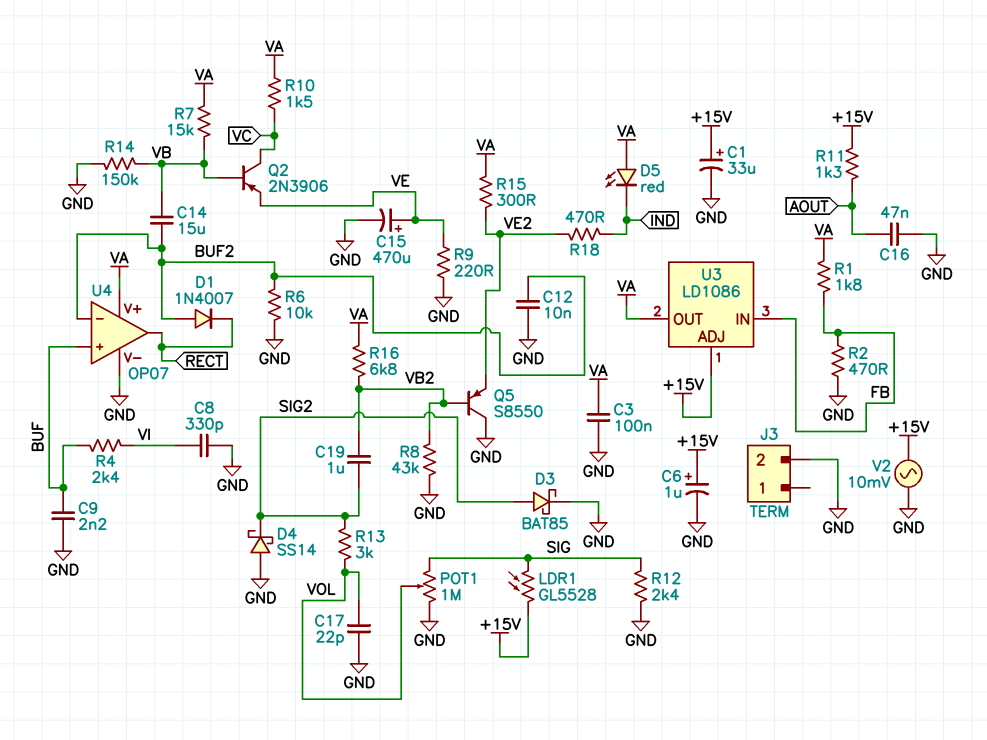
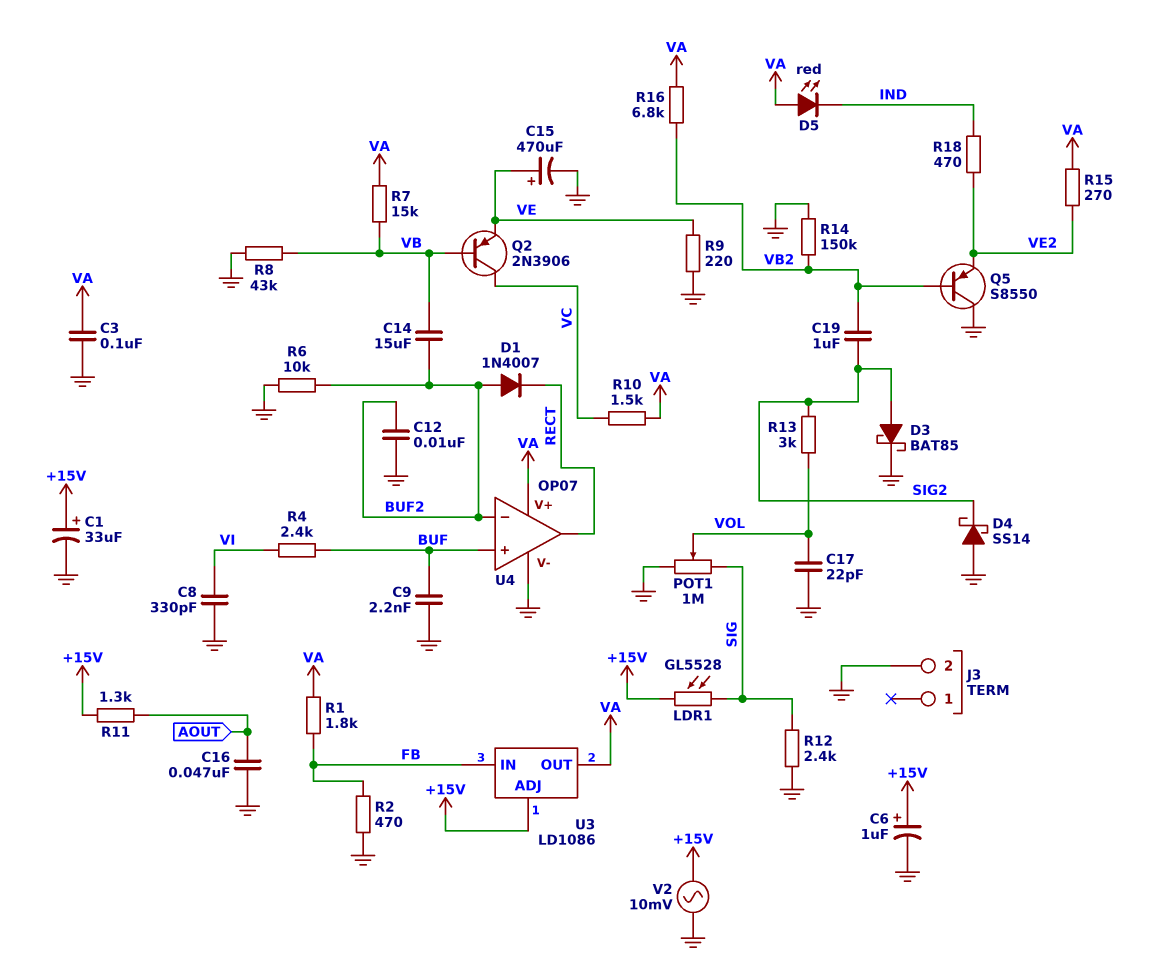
R8: 43k (GND, VB2) -> 43k (GND, VB)
R14: 150k (GND, VB) -> 150k (GND, VB2)
R15: 300 (VA, VE2) -> 270 (VA, VE2)

